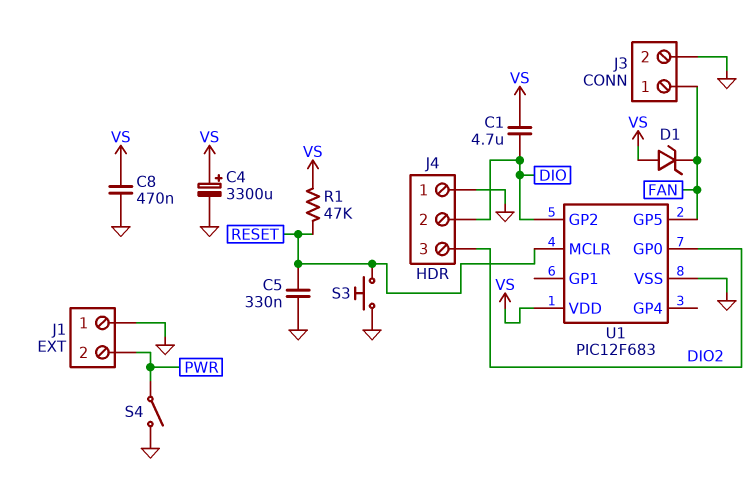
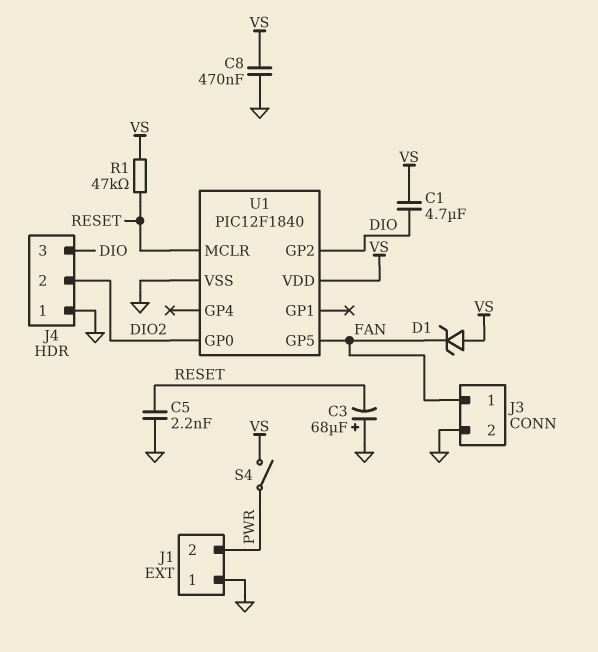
C3: none -> 68uF (plus GND, minus RESET)
C4: 3300uF (plus VS, minus GND) -> none
C5: 330nF (GND, RESET) -> 2.2nF (GND, RESET)
J4 pin 2: DIO -> DIO2
J4 pin 3: DIO2 -> DIO
S3: button (GND, RESET) -> none
S4: switch (GND, PWR) -> switch (PWR, VS)
U1: PIC12F683 -> PIC12F1840

